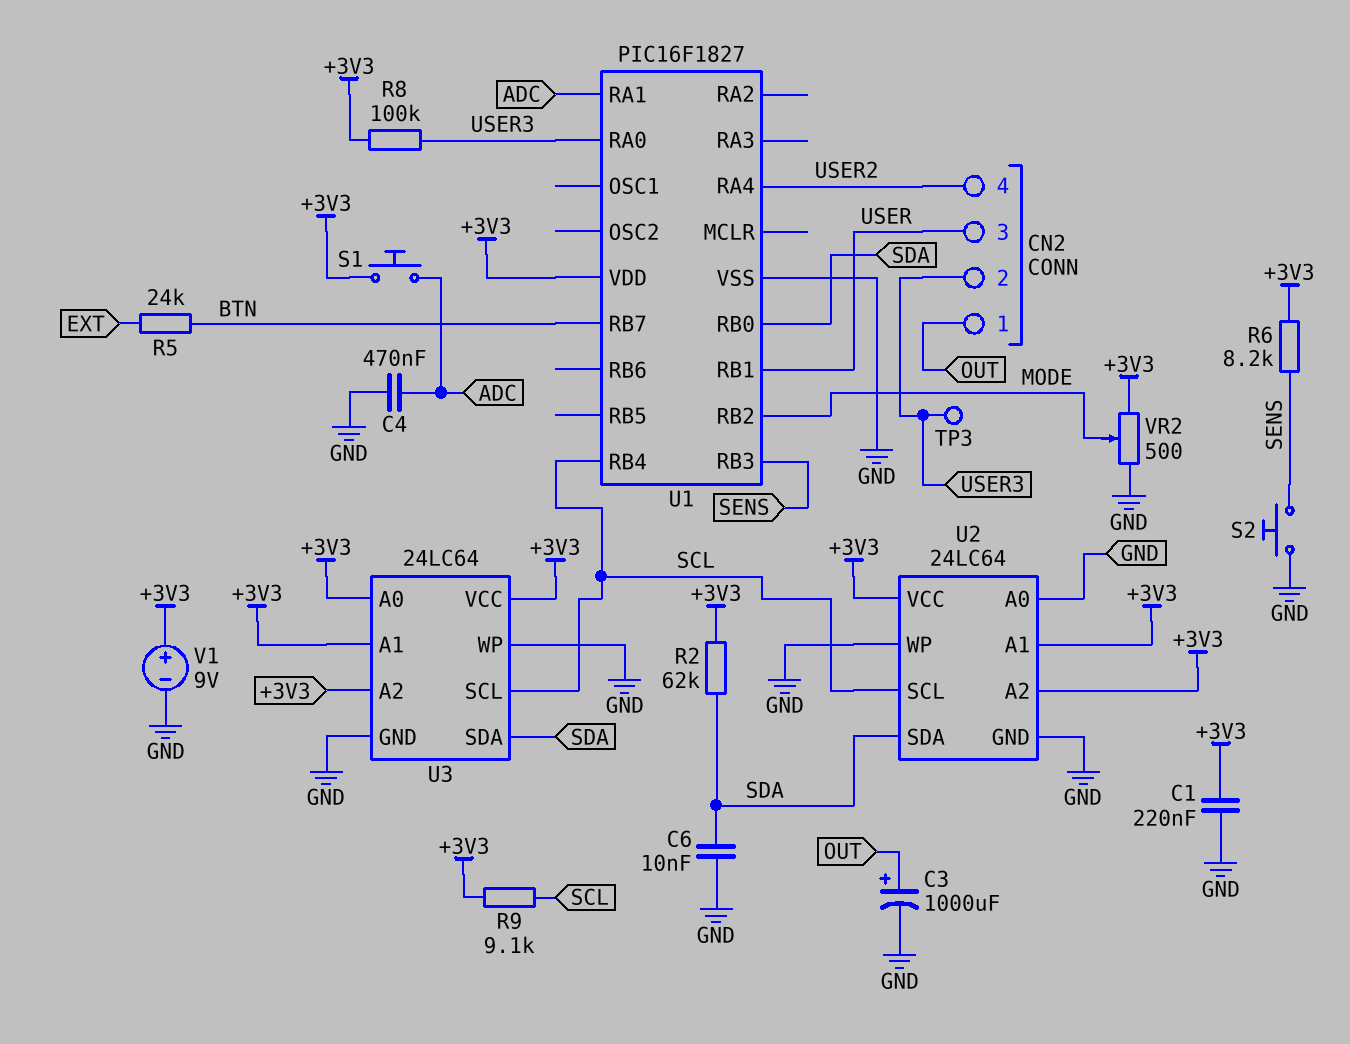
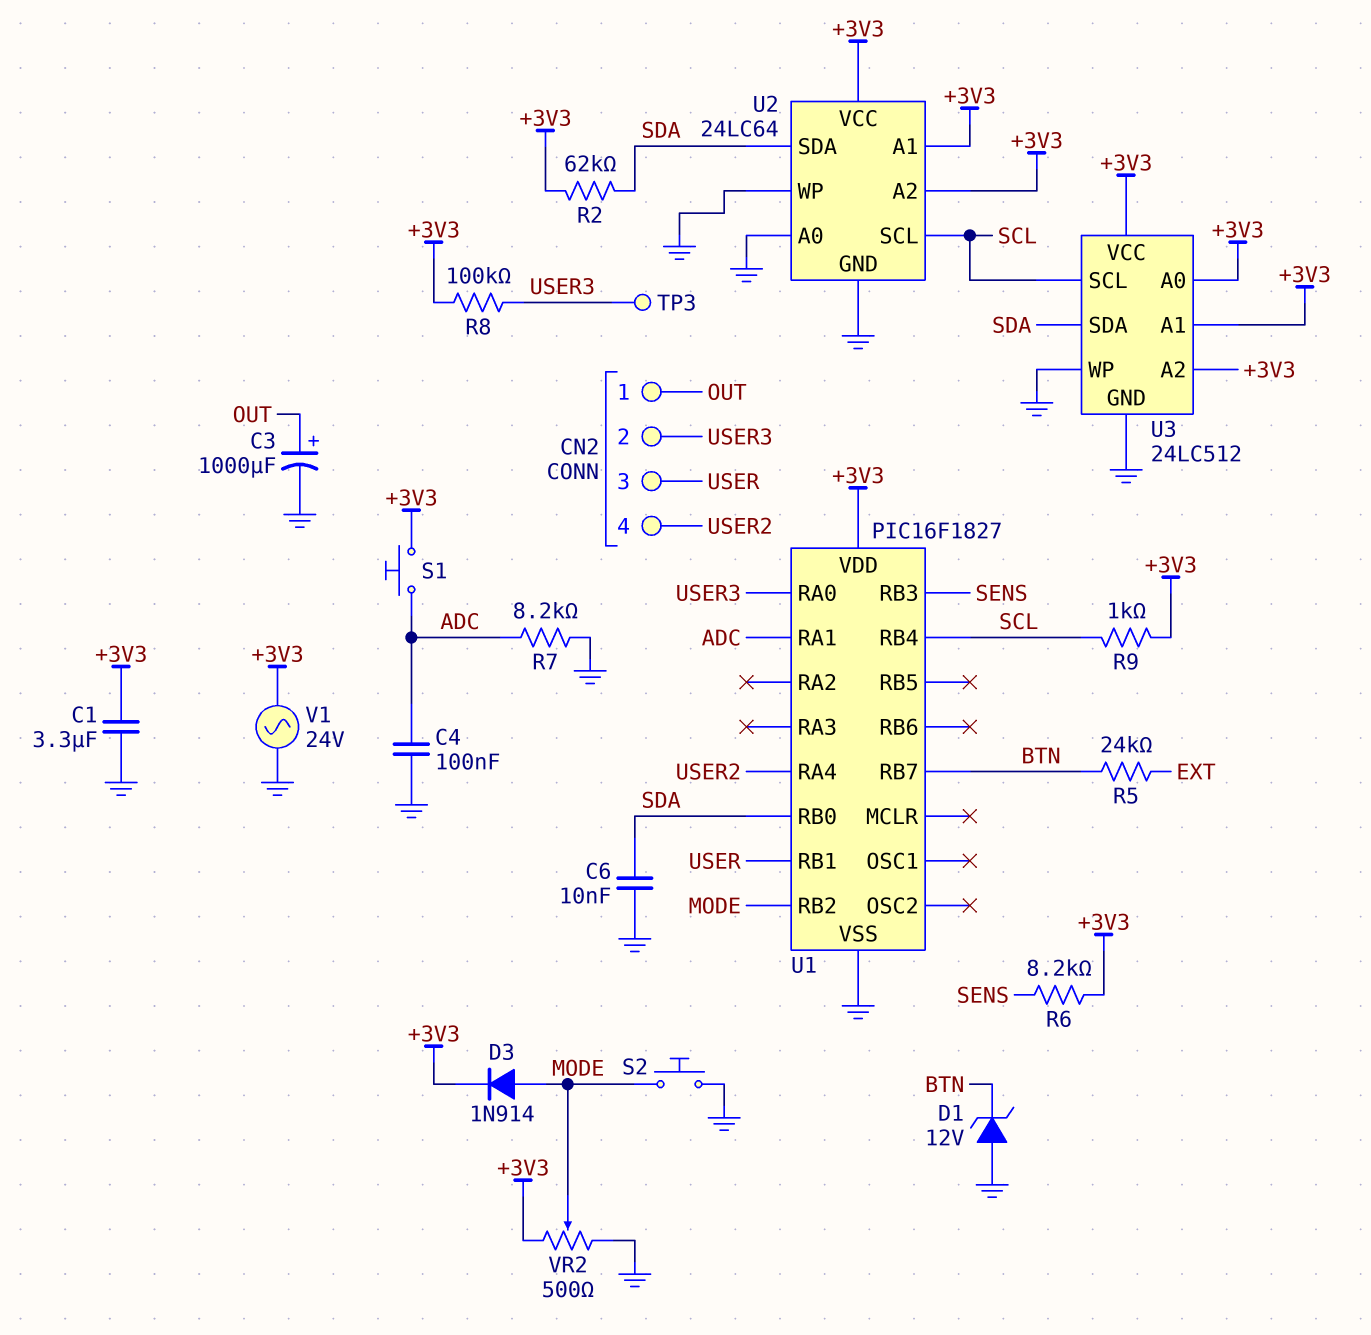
C1: 220nF (+3V3, GND) -> 3.3uF (+3V3, GND)
C4: 470nF (ADC, GND) -> 100nF (ADC, GND)
D1: none -> zener 12V (A GND, K BTN)
D3: none -> diode 1N914 (A MODE, K +3V3)
R7: none -> 8.2k (ADC, GND)
R9: 9.1k (+3V3, SCL) -> 1k (+3V3, SCL)
S2: button (GND, SENS) -> button (GND, MODE)
U3: 24LC64 -> 24LC512
V1: 9V (plus +3V3, minus GND) -> AC 24V (+3V3, GND)

